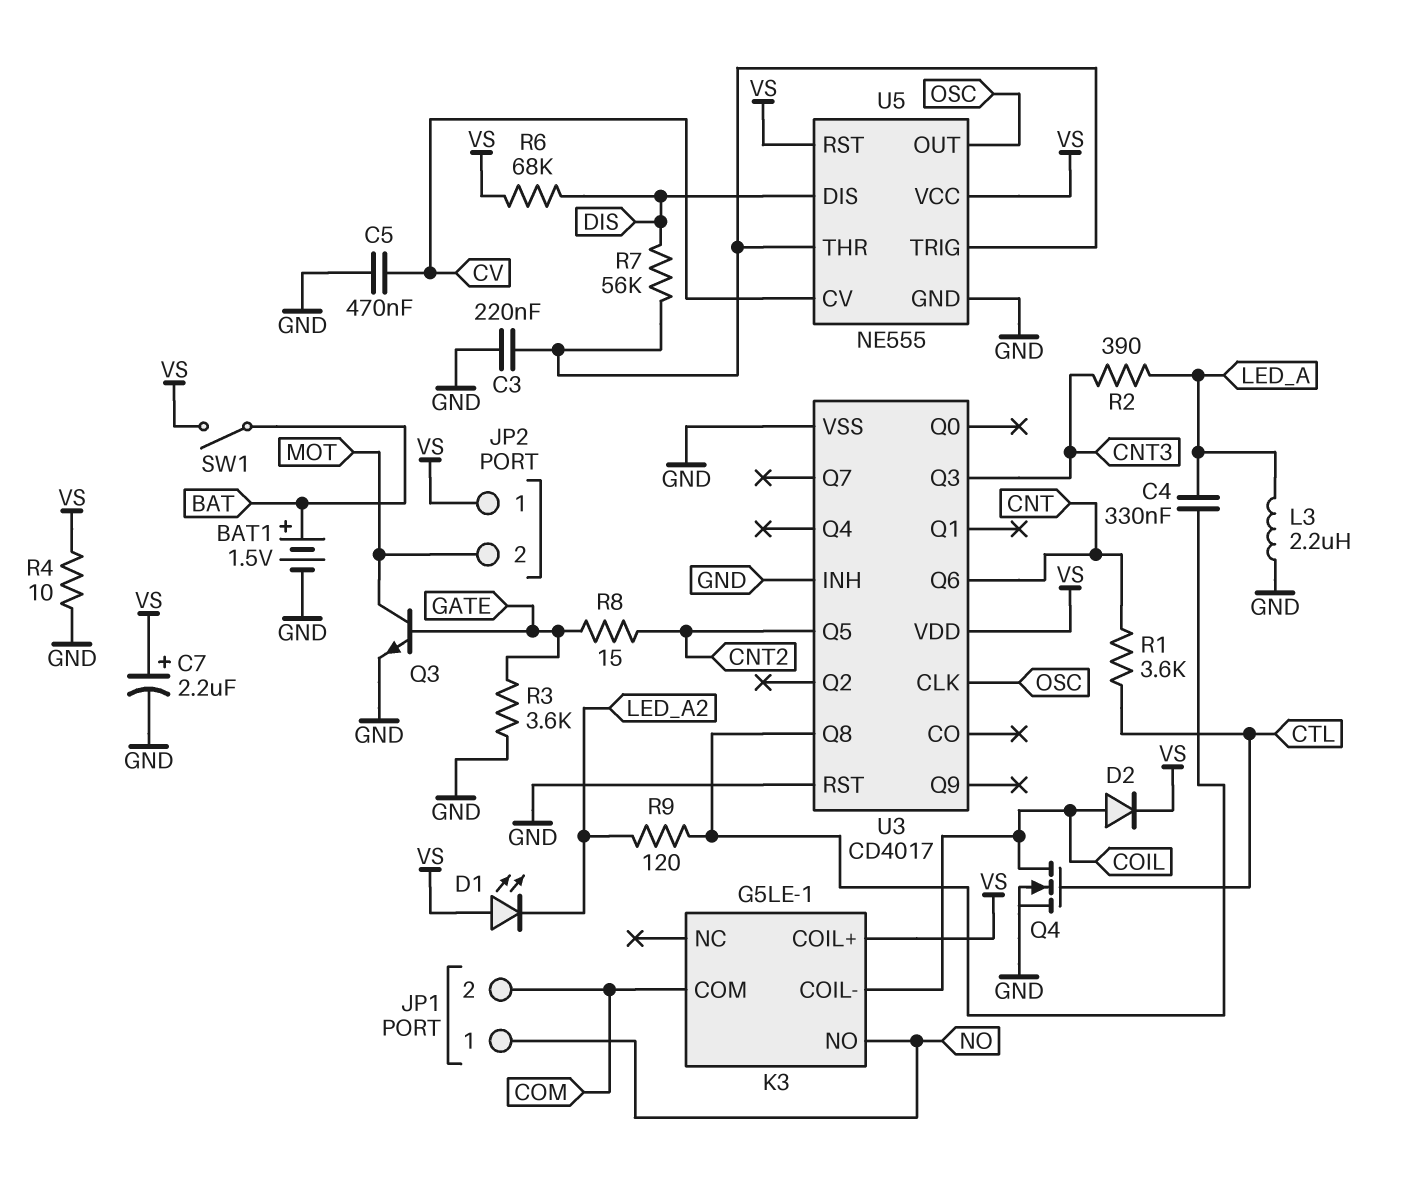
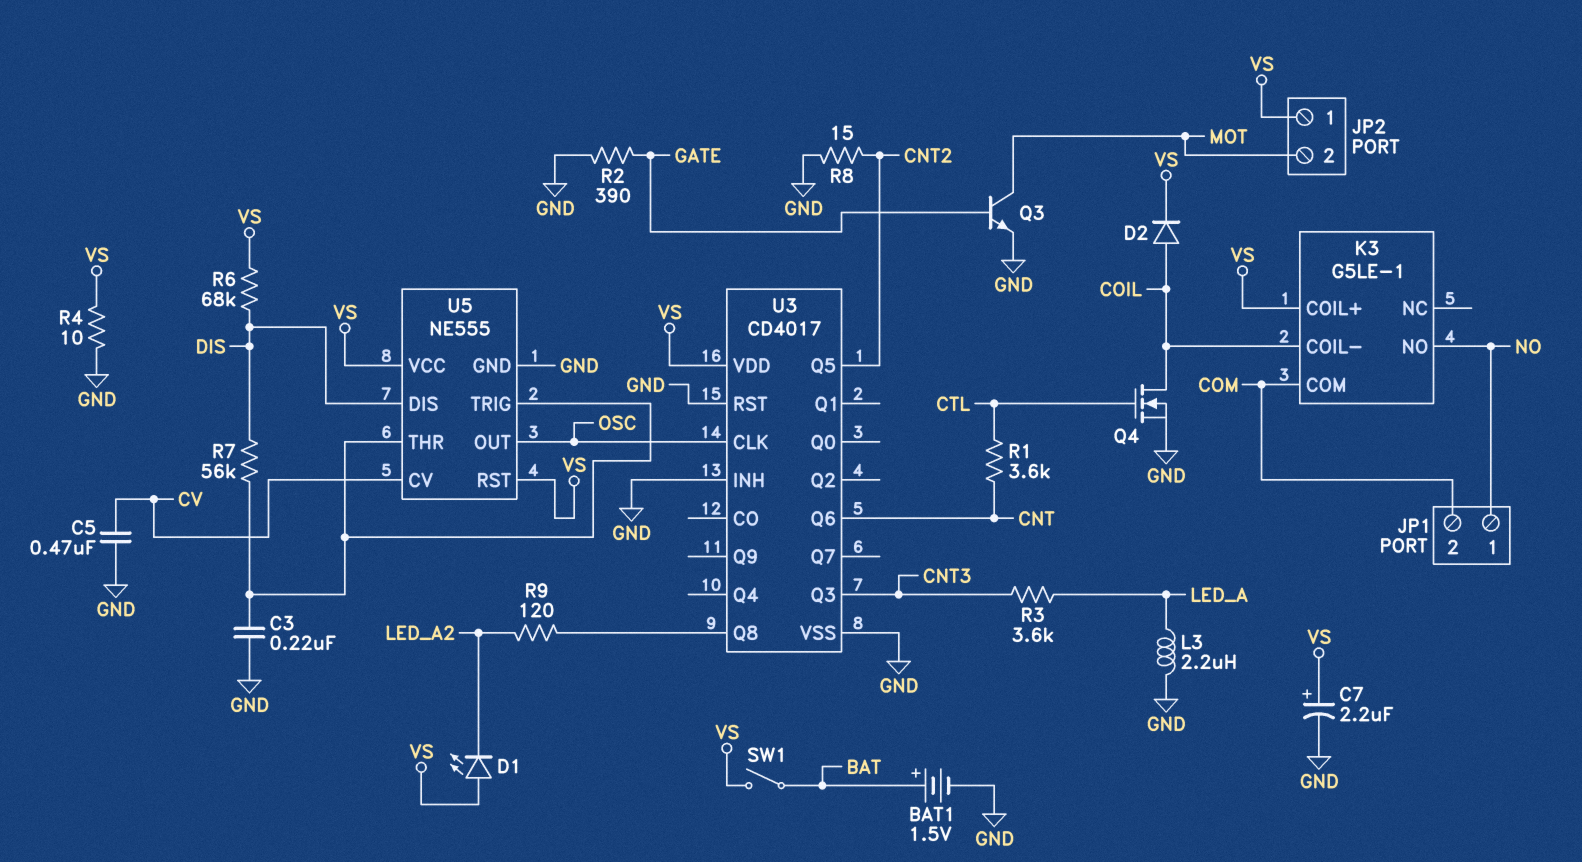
C4: 330nF (LED_A, U3/Q8) -> none
R2: 390 (CNT3, LED_A) -> 390 (GATE, GND)
R3: 3.6k (GATE, GND) -> 3.6k (CNT3, LED_A)
R8: 15 (CNT2, GATE) -> 15 (CNT2, GND)

